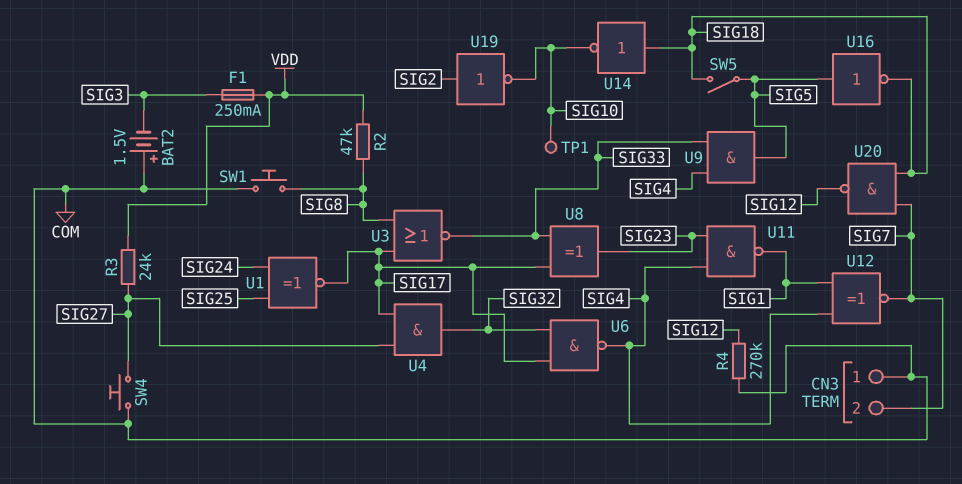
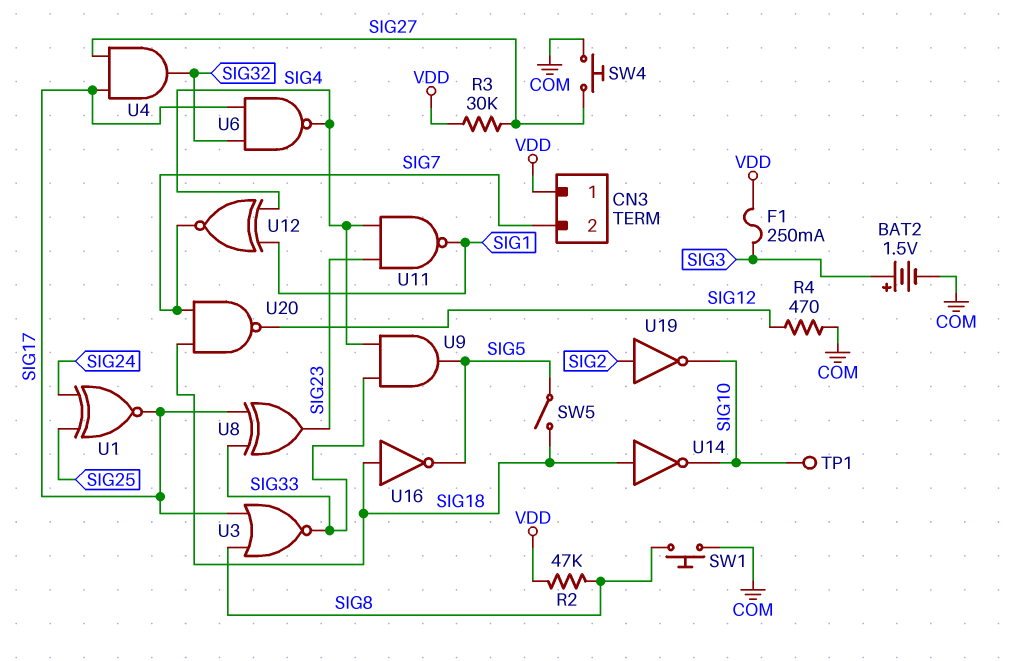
BAT2: 1.5V (plus COM, minus SIG3) -> 1.5V (plus SIG3, minus COM)
CN3 pin 1: COM -> VDD
R3: 24k (SIG27, VDD) -> 30k (SIG27, VDD)
R4: 270k (COM, SIG12) -> 470 (COM, SIG12)
U16: NOT (in SIG5, out SIG18) -> NOT (in SIG18, out SIG5)

